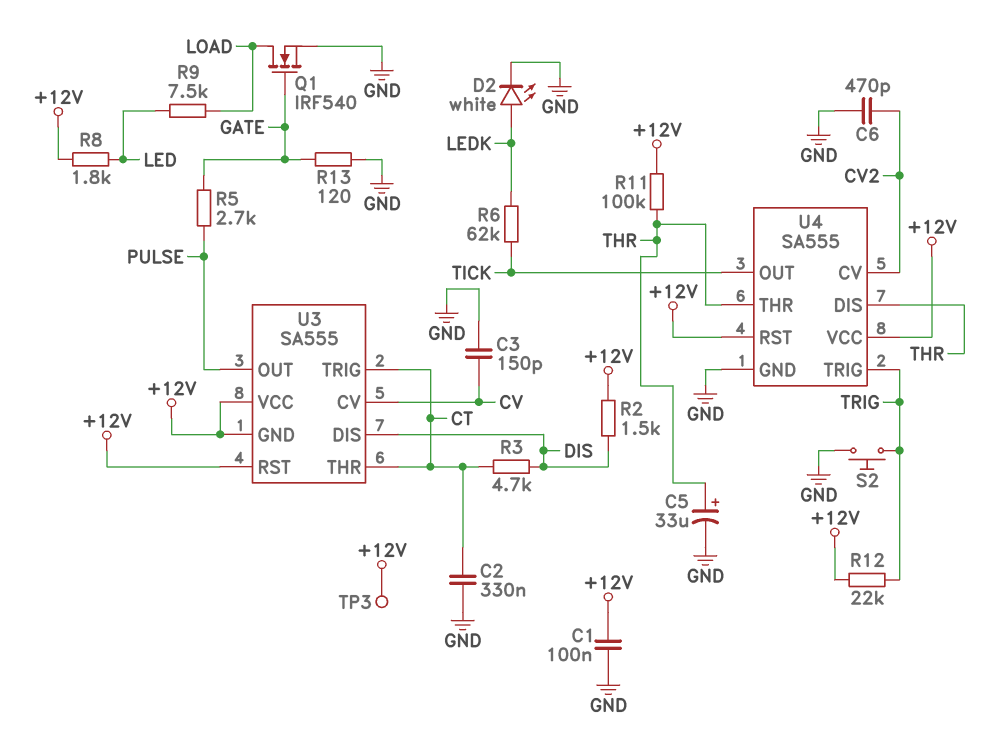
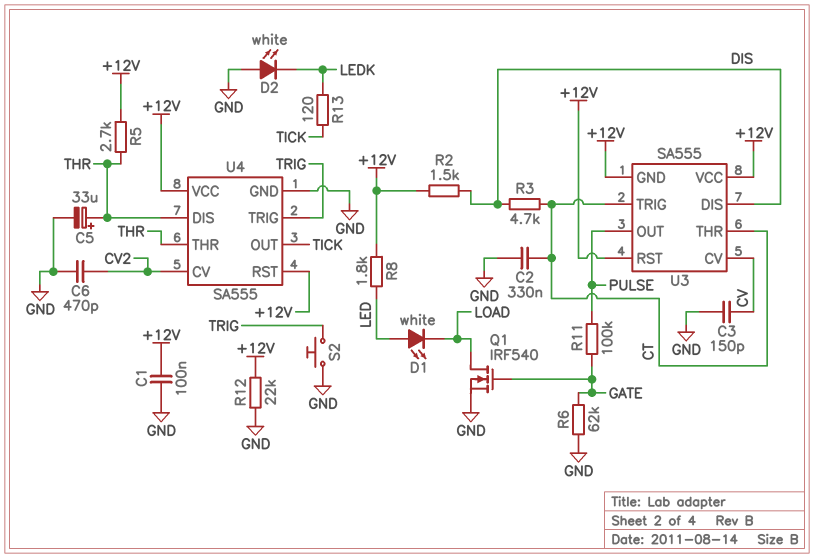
D1: none -> LED white (A LED, K LOAD)
D2: LED white (A LEDK, K GND) -> LED white (A GND, K LEDK)
R5: 2.7k (GATE, PULSE) -> 2.7k (+12V, THR)
R6: 62k (LEDK, TICK) -> 62k (GATE, GND)
R9: 7.5k (LED, LOAD) -> none
R11: 100k (+12V, THR) -> 100k (GATE, PULSE)
R12: 22k (+12V, TRIG) -> 22k (+12V, GND)
R13: 120 (GATE, GND) -> 120 (LEDK, TICK)
TP3: test point (+12V) -> none

